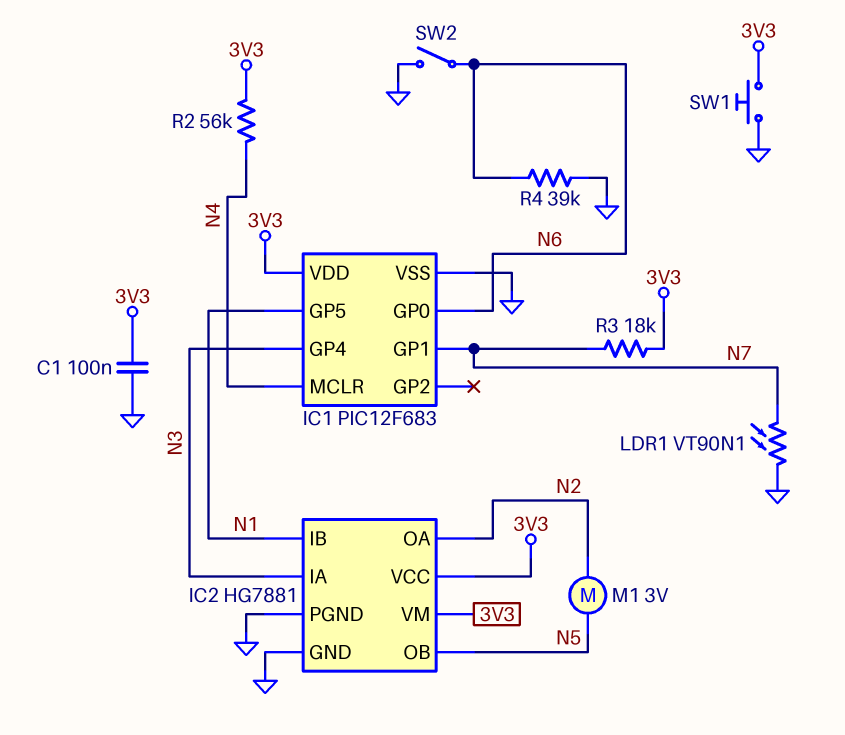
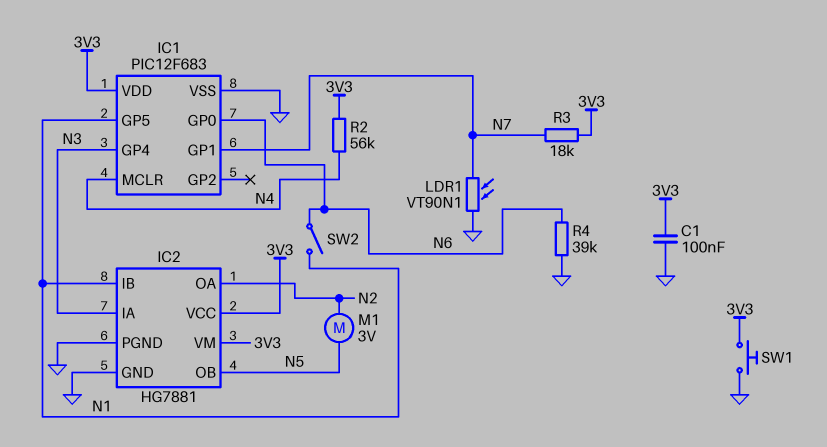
SW2: switch (GND, N6) -> switch (N1, N6)

